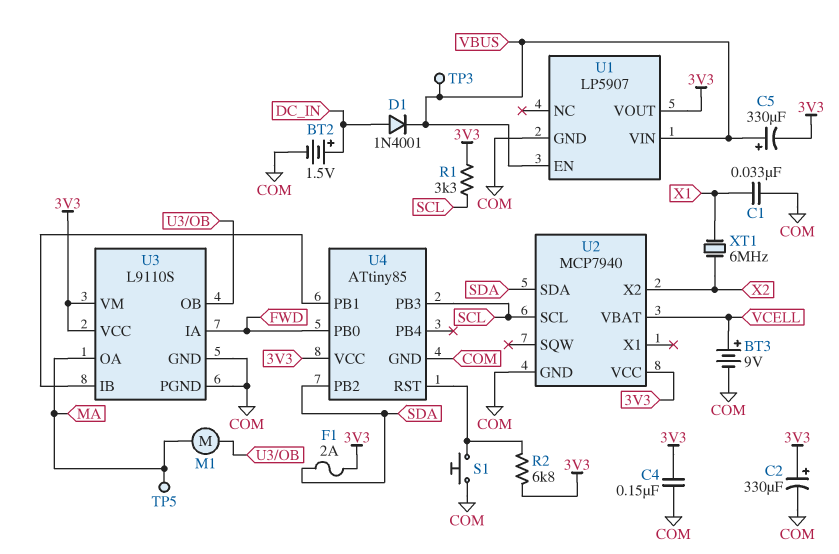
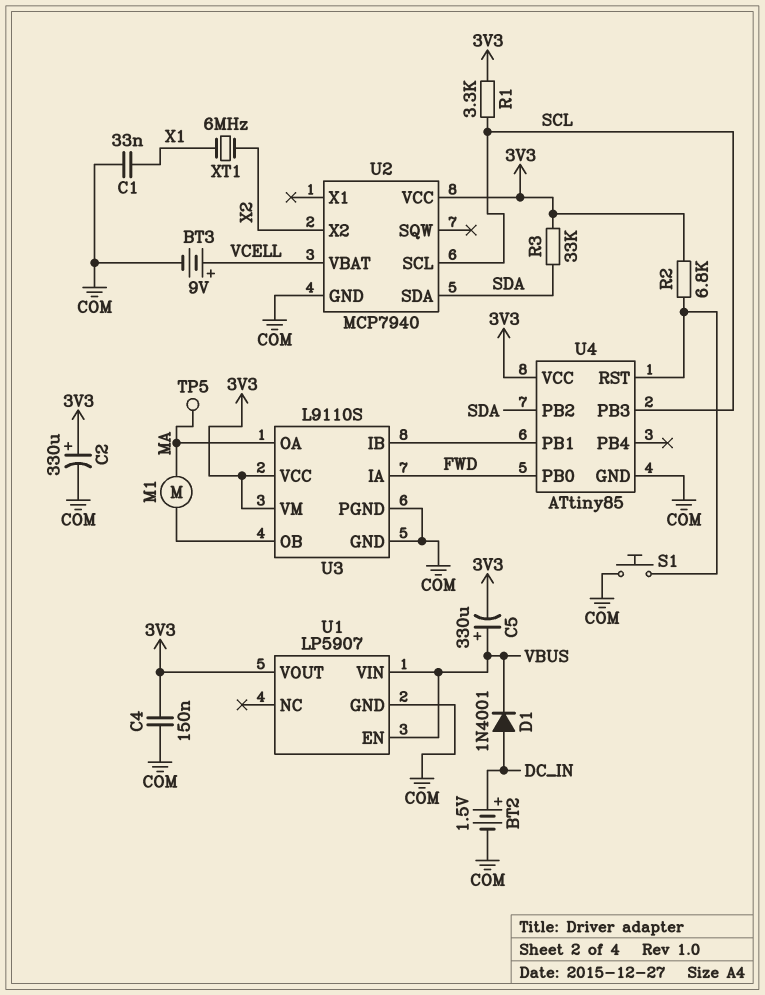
F1: 2A (3V3, SDA) -> none
R3: none -> 33k (3V3, SDA)
TP3: test point (VBUS) -> none

